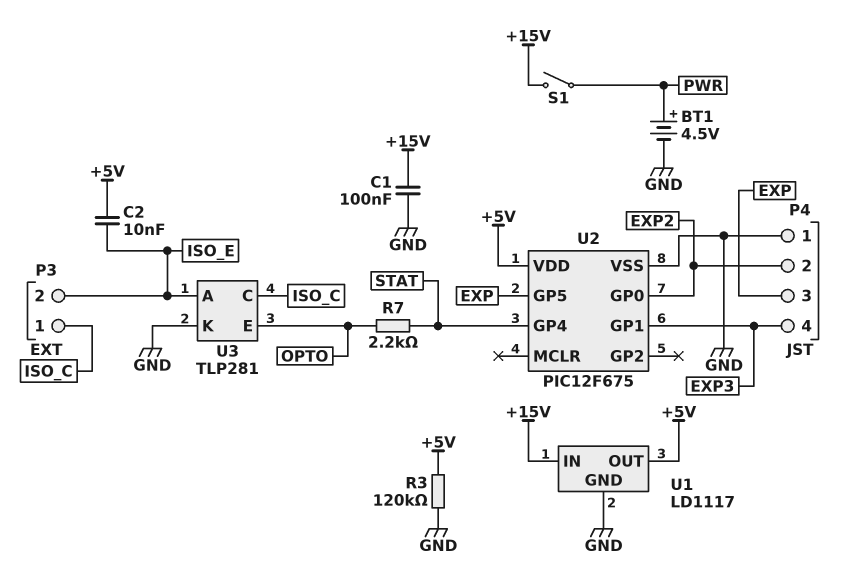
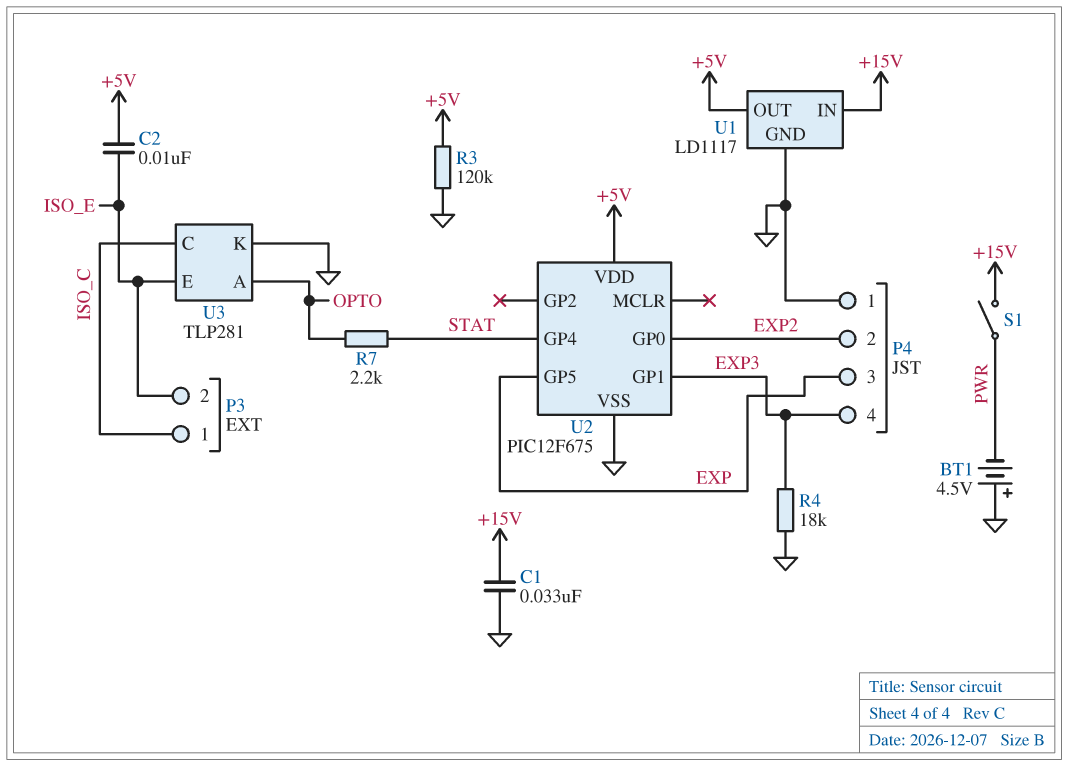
BT1: 4.5V (plus PWR, minus GND) -> 4.5V (plus GND, minus PWR)
C1: 100nF (+15V, GND) -> 33nF (+15V, GND)
R4: none -> 18k (EXP3, GND)
U3 pin A: ISO_E -> OPTO
U3 pin E: OPTO -> ISO_E

